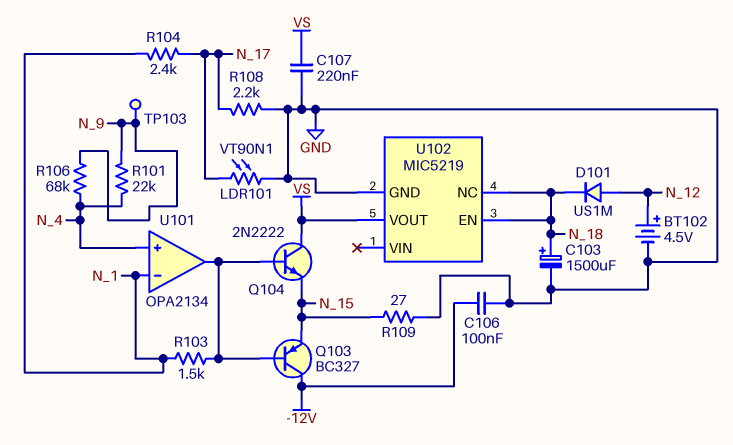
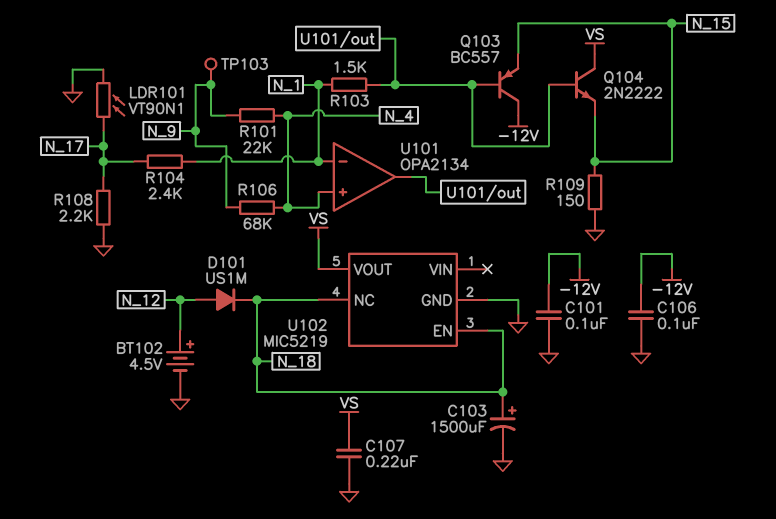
C101: none -> 100nF (-12V, GND)
Q103: PNP BC327 (B U101/out, C -12V, E N_15) -> PNP BC557 (B U101/out, C -12V, E N_15)
R109: 27 (GND, N_15) -> 150 (GND, N_15)

